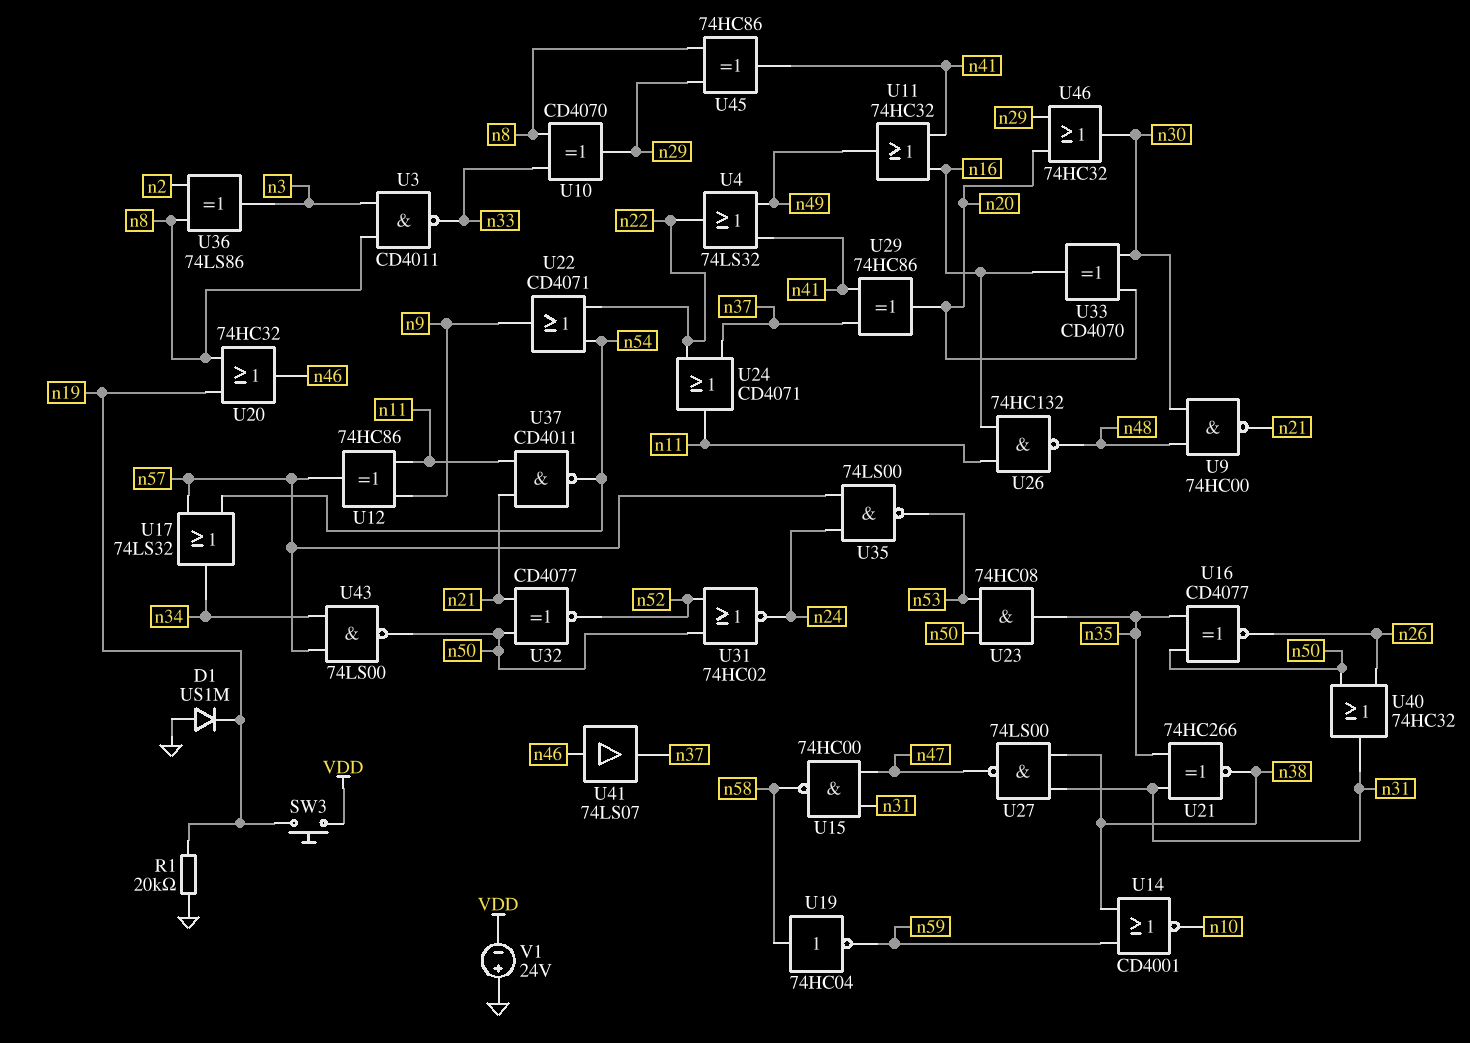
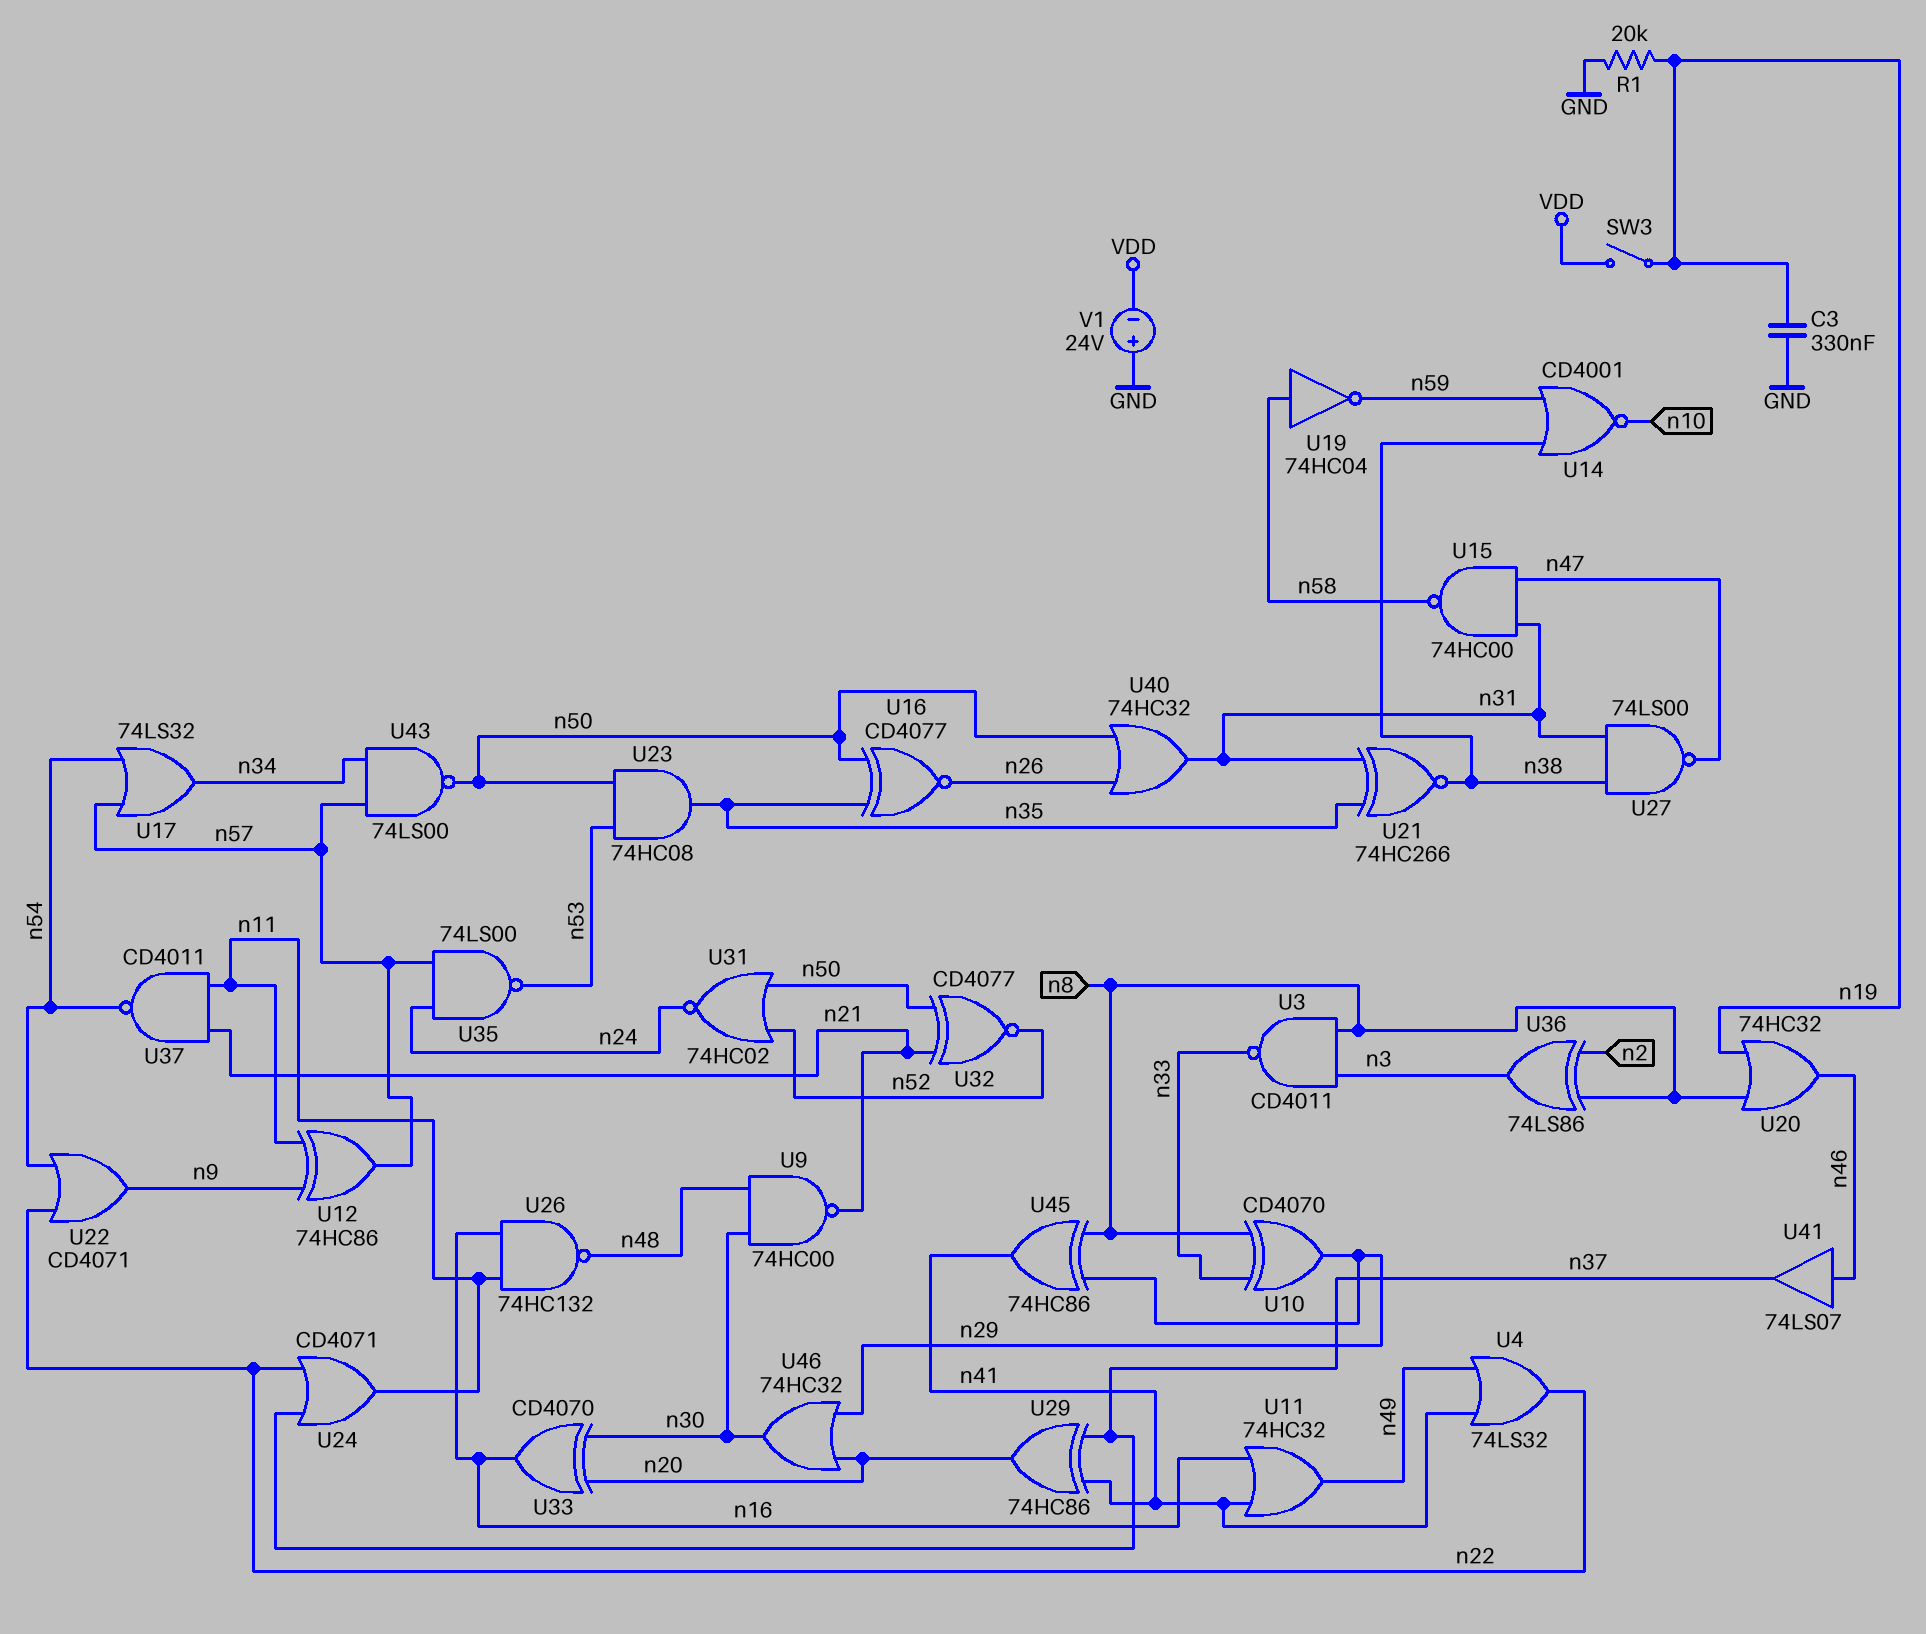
C3: none -> 330nF (GND, n19)
D1: diode US1M (A GND, K n19) -> none
SW3: button (VDD, n19) -> switch (VDD, n19)

